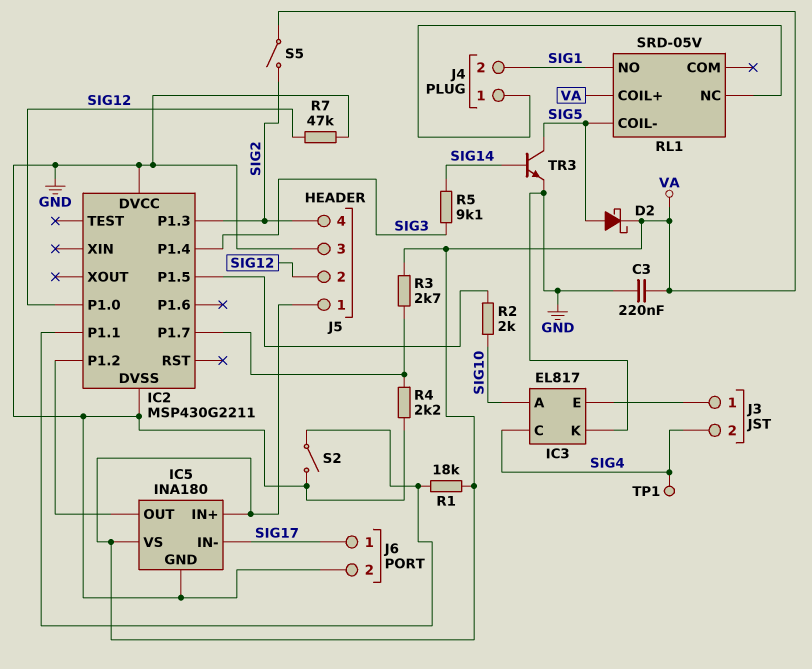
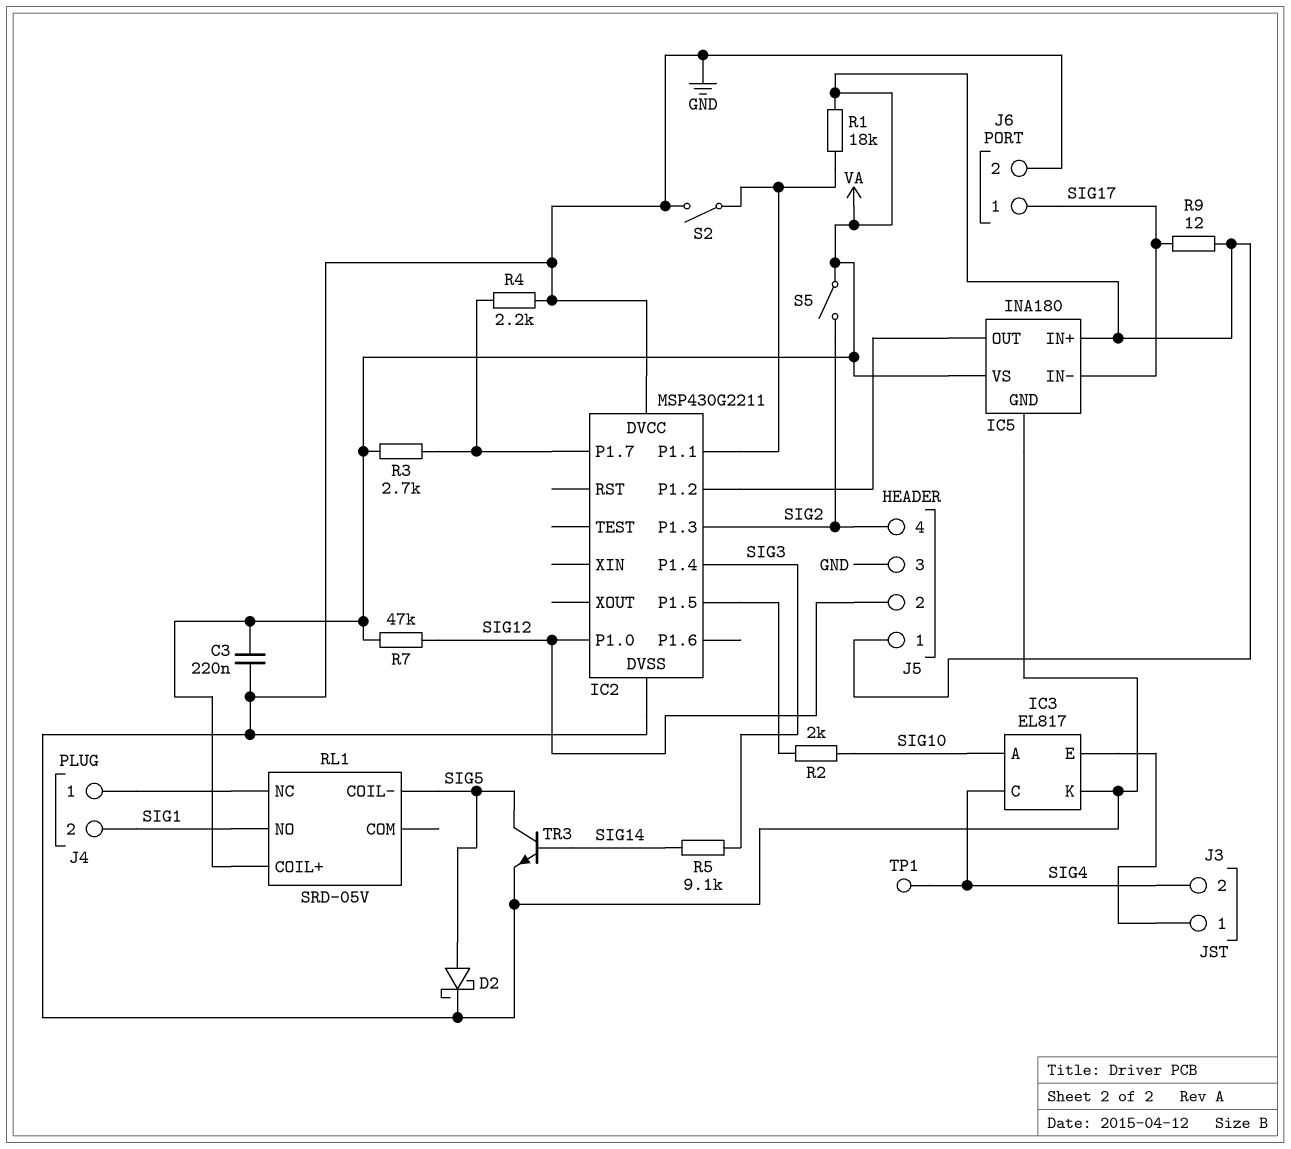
D2: schottky (A SIG5, K VA) -> schottky (A SIG5, K GND)
R7: 47k (GND, SIG12) -> 47k (SIG12, VA)
R9: none -> 12 (SIG17, VA)

